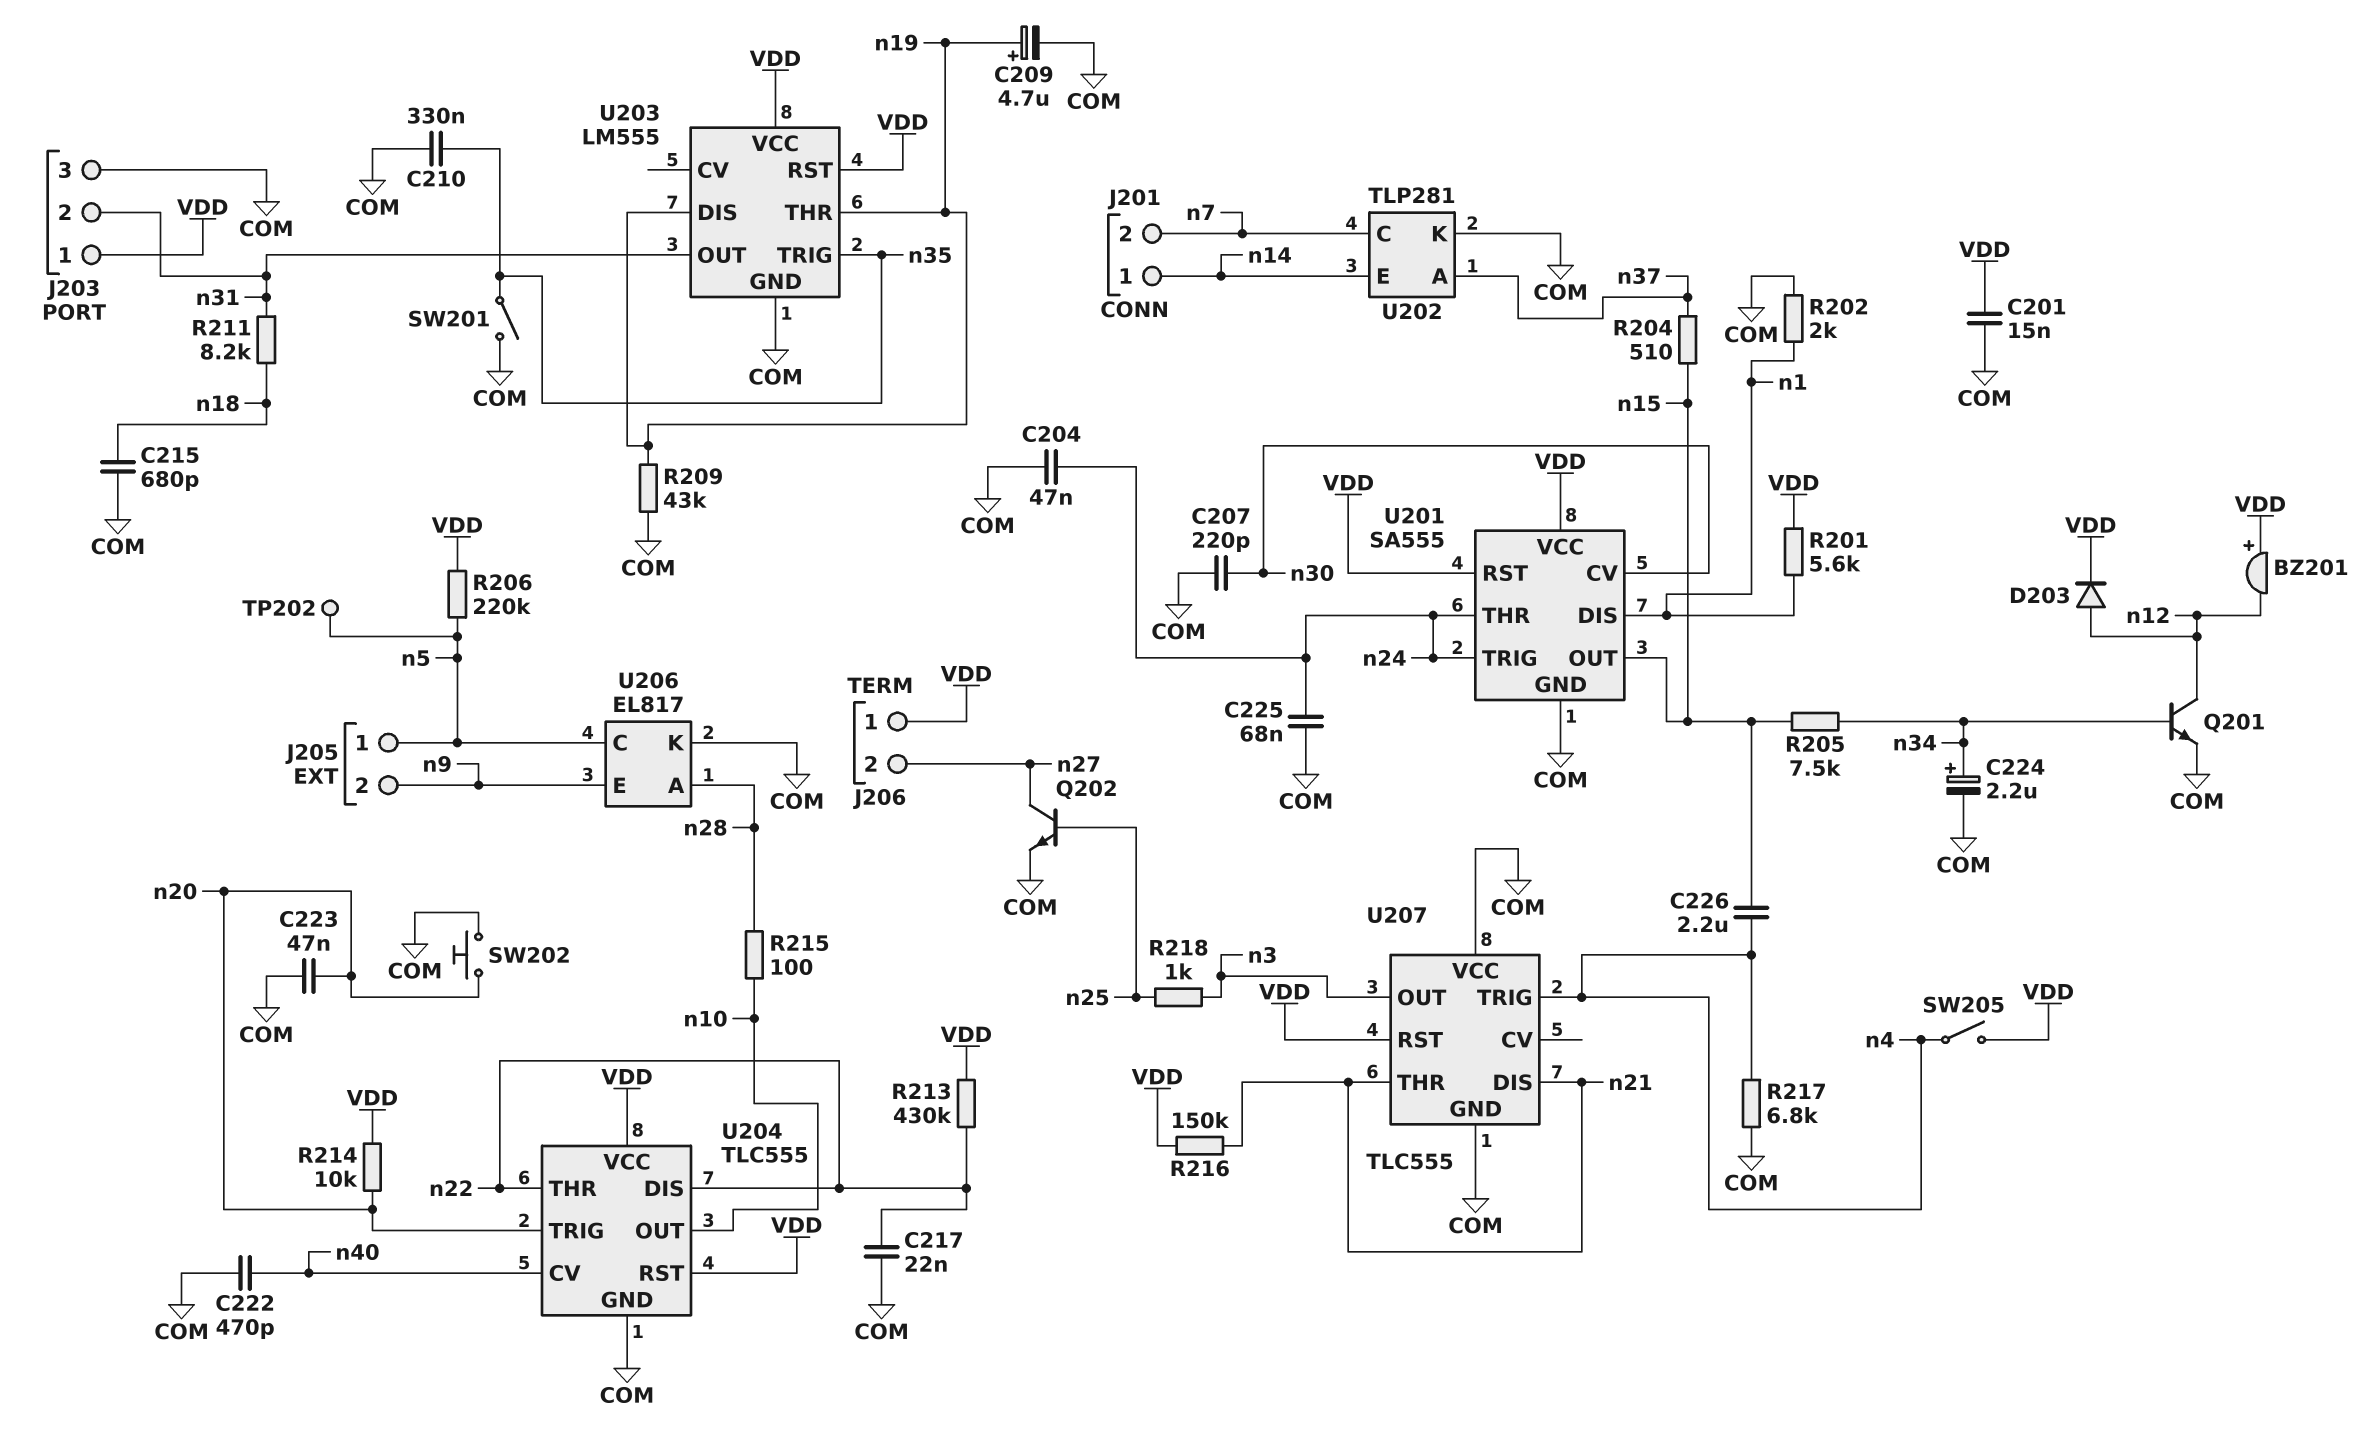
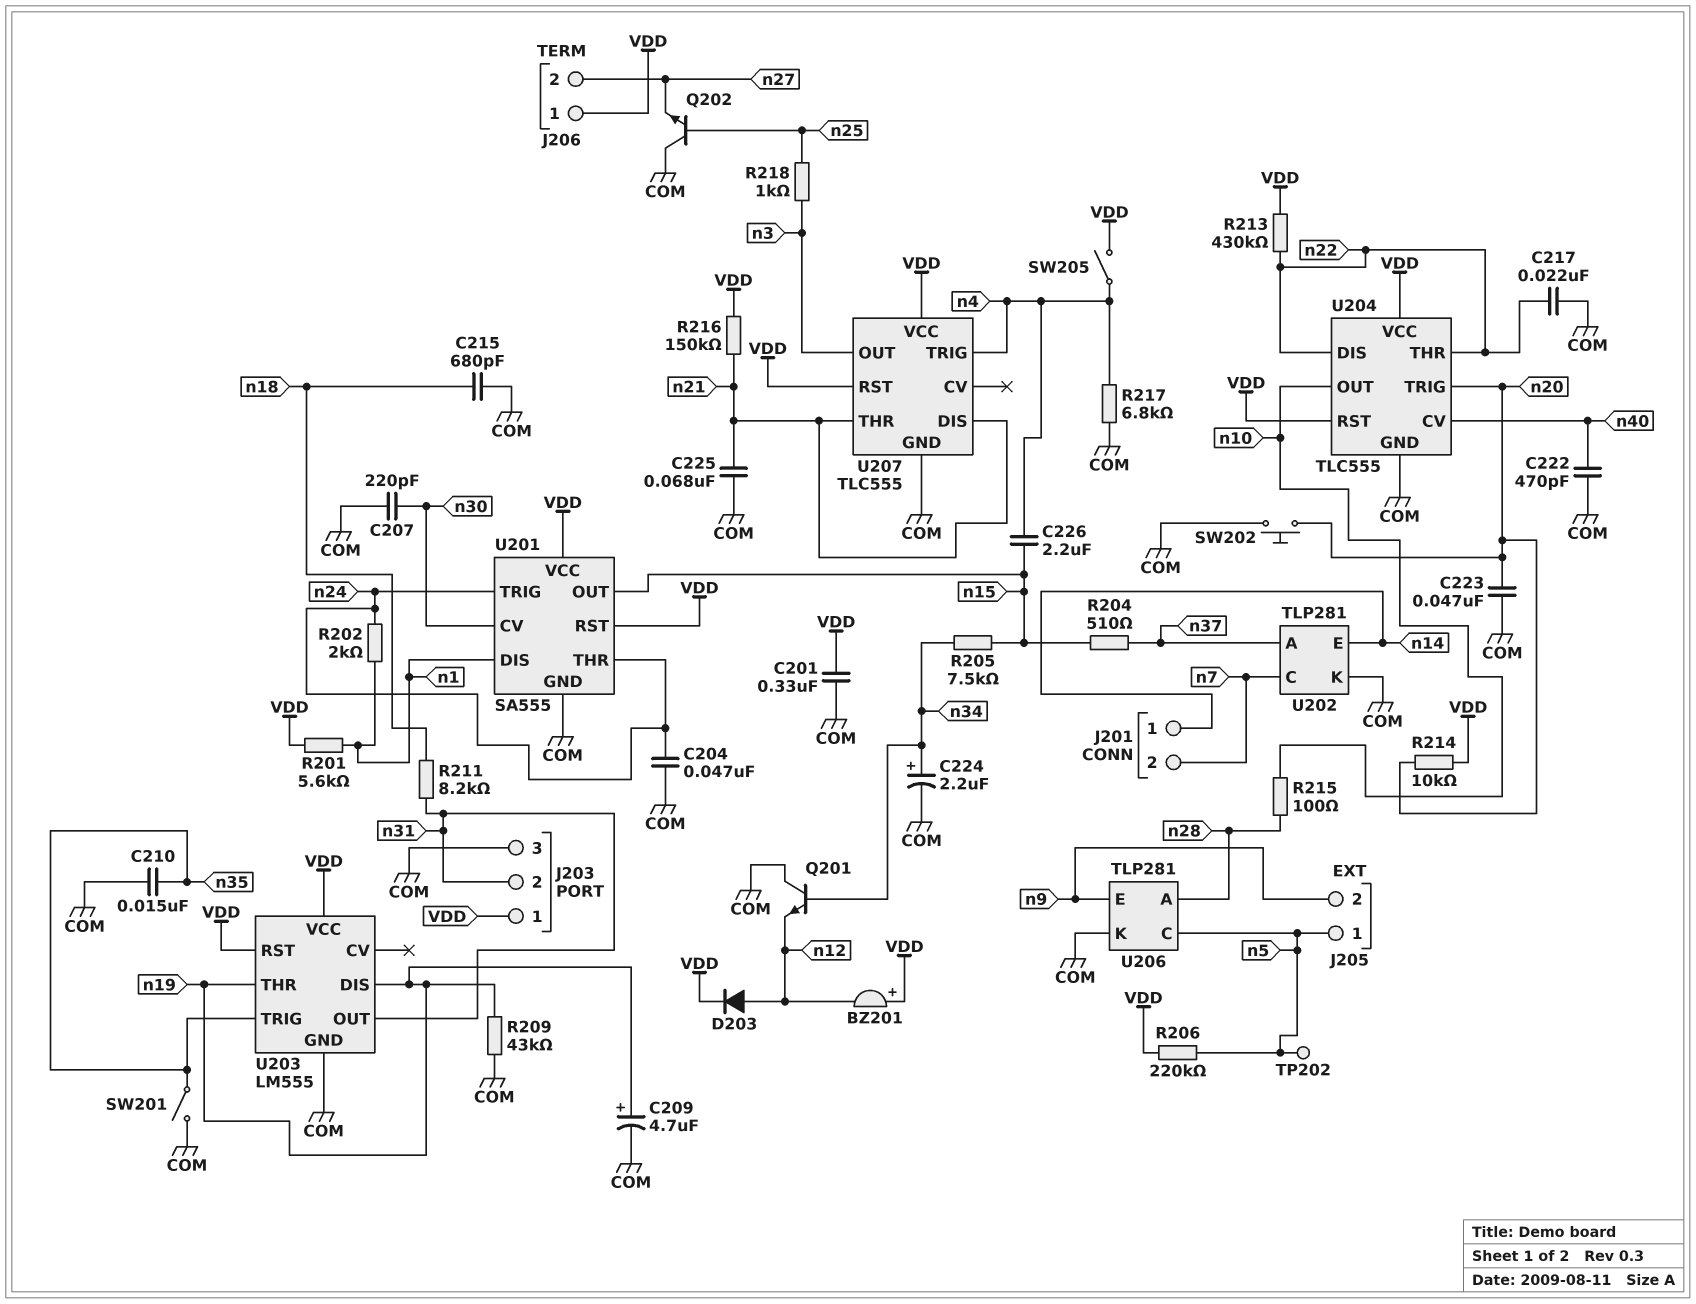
C201: 15nF (COM, VDD) -> 330nF (COM, VDD)
C210: 330nF (COM, n35) -> 15nF (COM, n35)
C225: 68nF (COM, n24) -> 68nF (COM, n21)
Q201: NPN (B n34, C n12, E COM) -> NPN (B n34, C COM, E n12)
Q202: NPN (B n25, C n27, E COM) -> NPN (B n25, C COM, E n27)
R202: 2k (COM, n1) -> 2k (n1, n24)
U206: EL817 -> TLP281
U207 pin VCC: COM -> VDD

